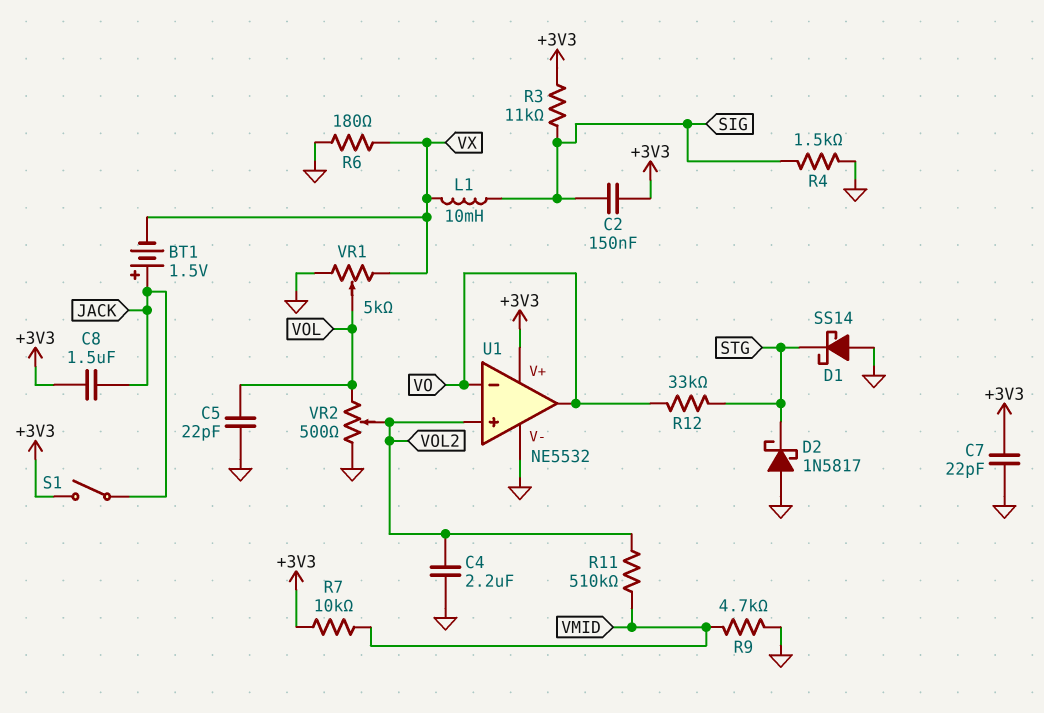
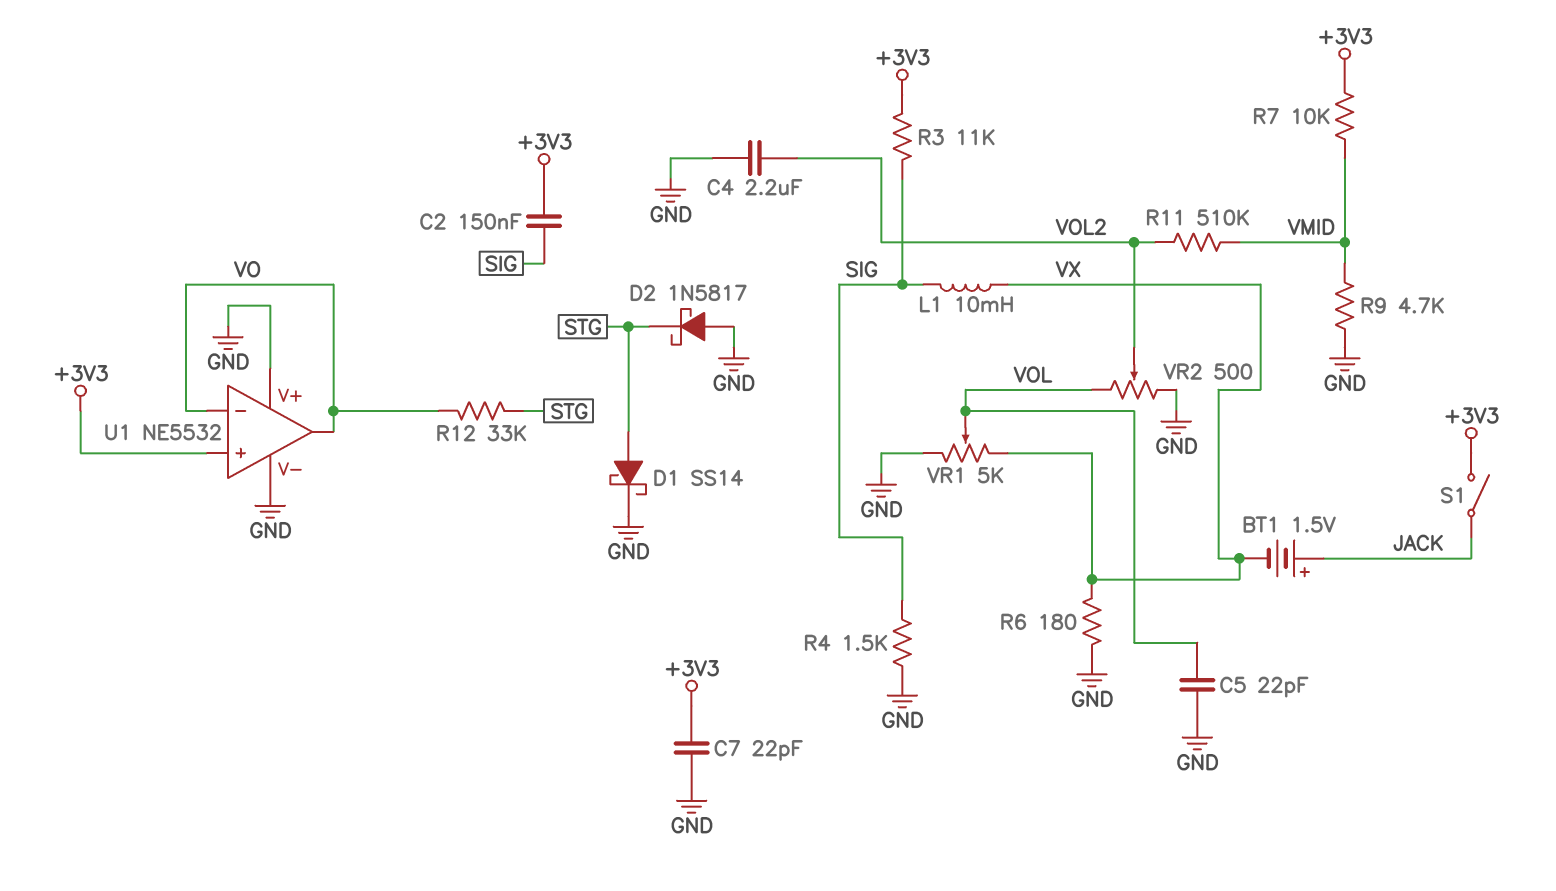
C8: 1.5uF (+3V3, JACK) -> none
D1: schottky SS14 (A GND, K STG) -> schottky SS14 (A STG, K GND)
U1 pin V+: +3V3 -> GND
U1 pin in+: VOL2 -> +3V3

